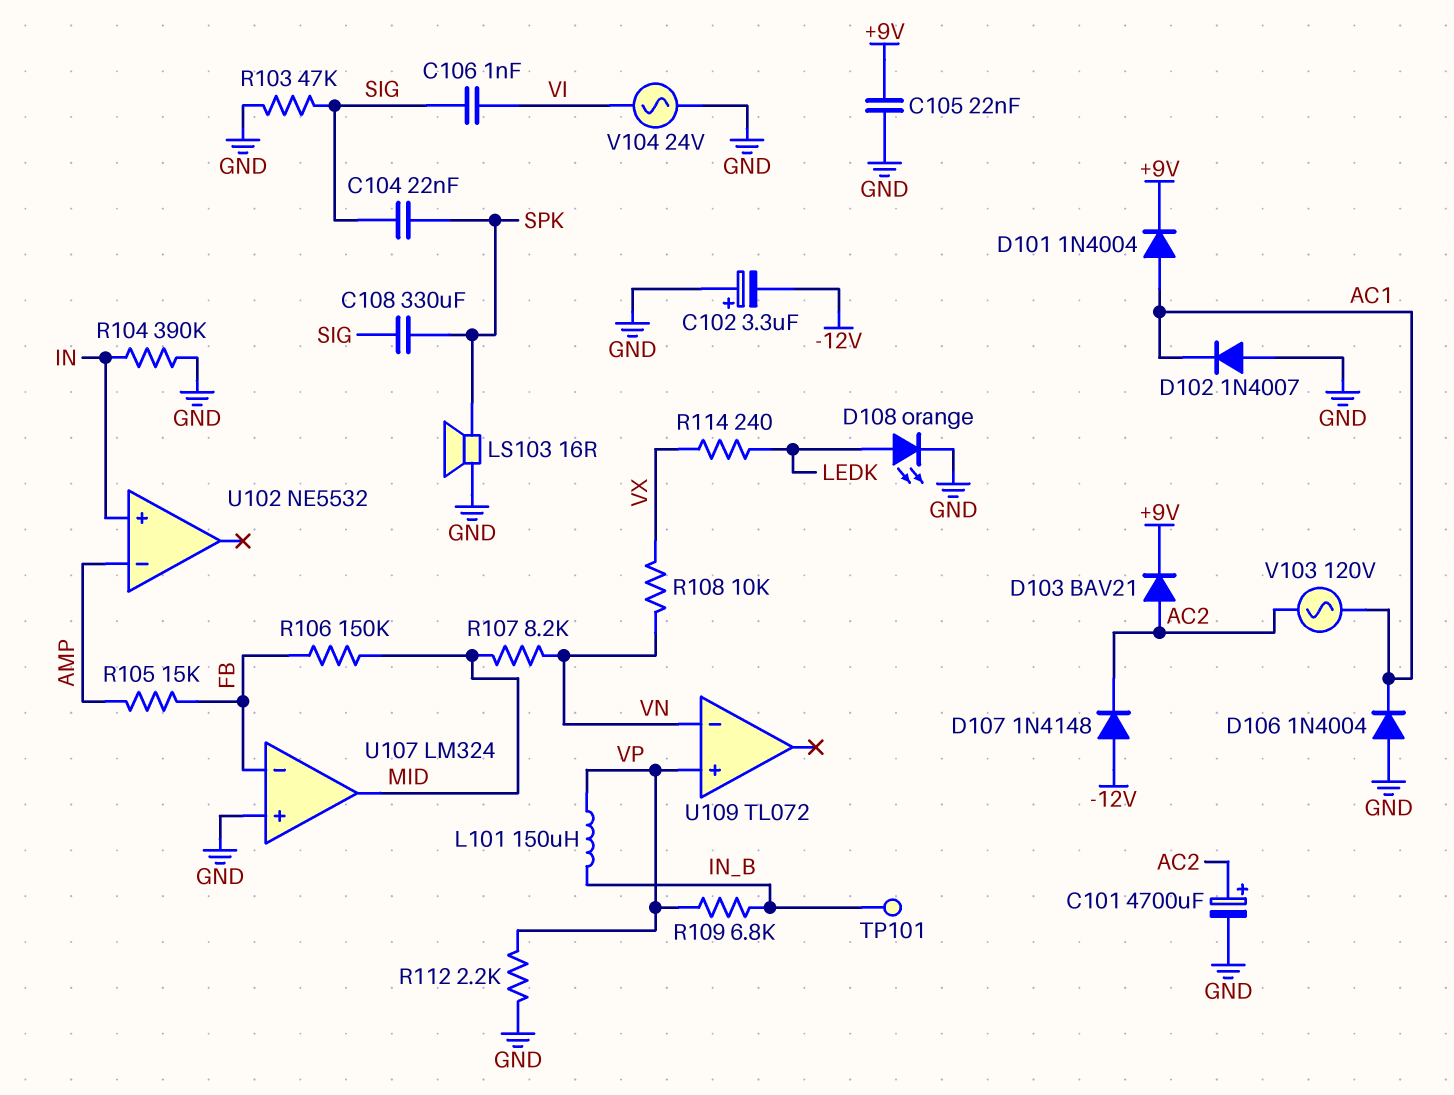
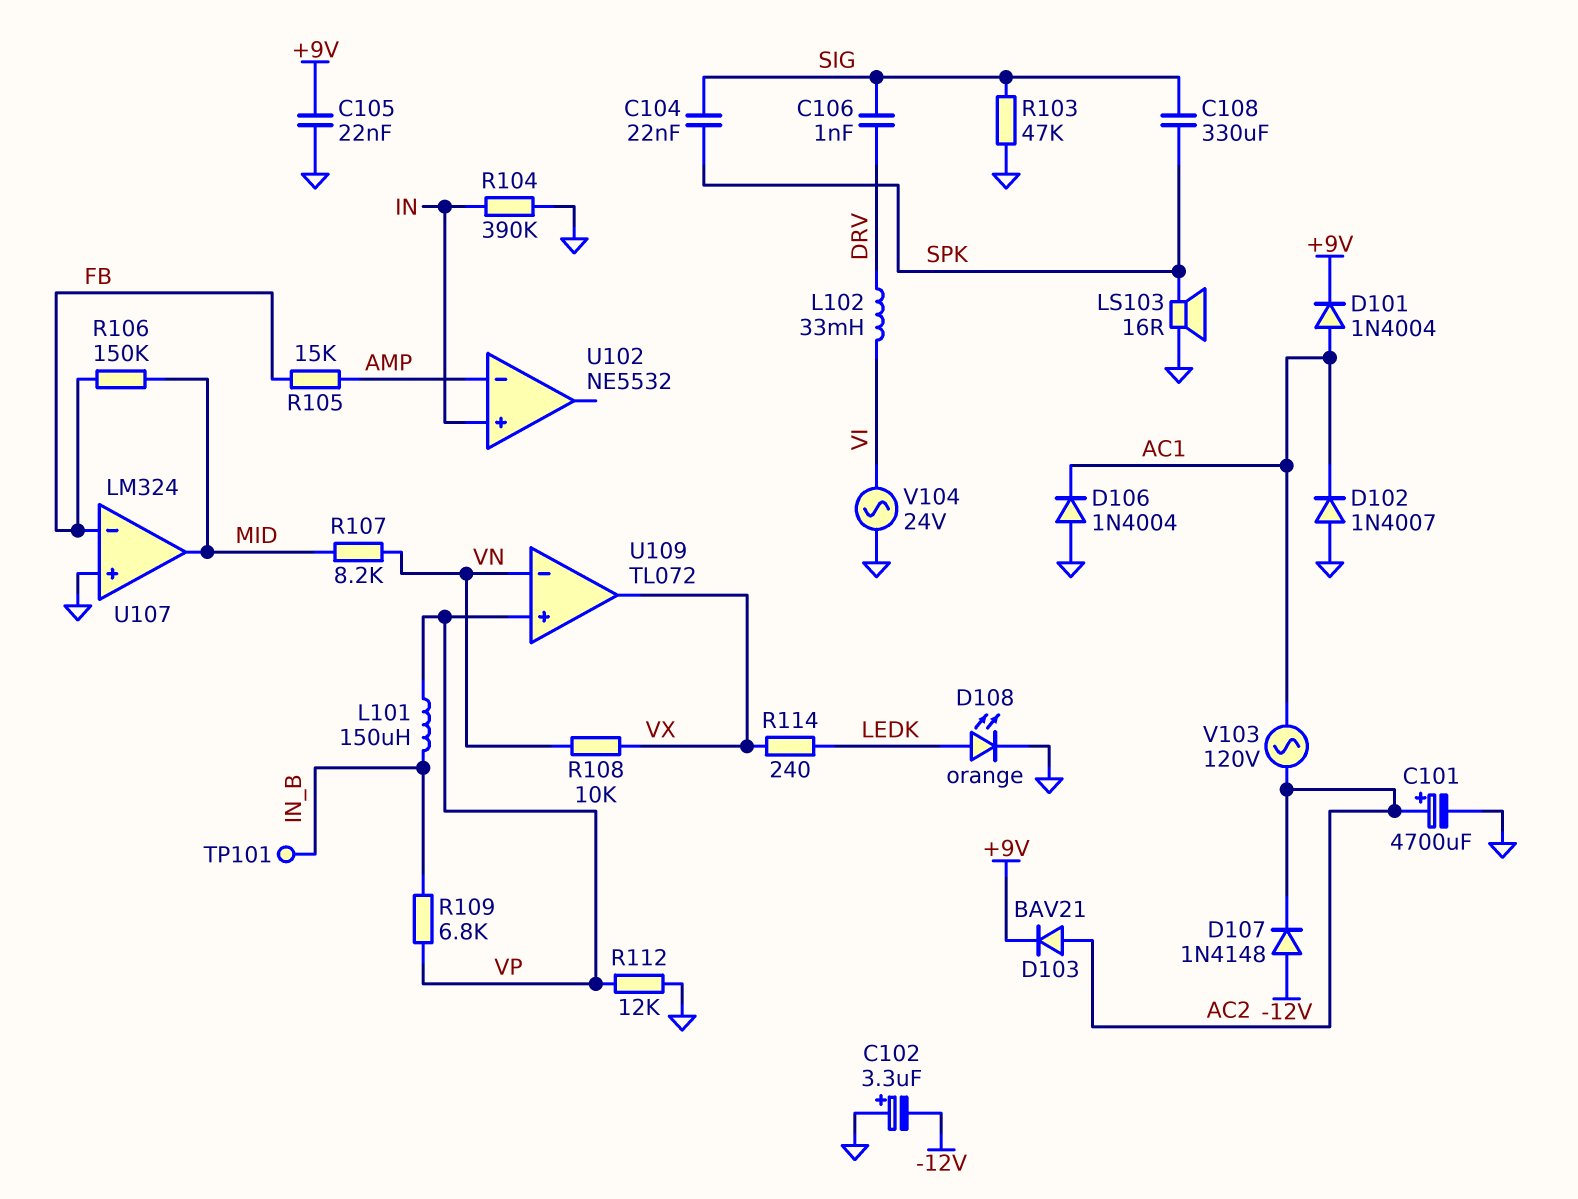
C106: 1nF (SIG, VI) -> 1nF (DRV, SIG)
L102: none -> 33mH (DRV, VI)
R112: 2.2k (GND, VP) -> 12k (GND, VP)
U109 pin out: none -> VX

